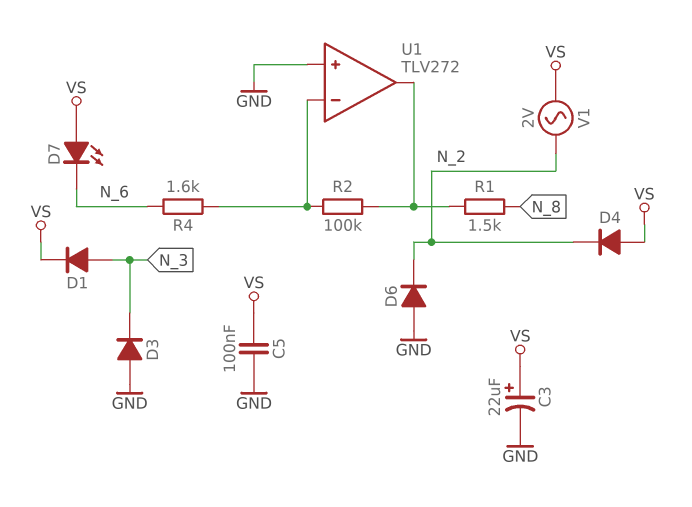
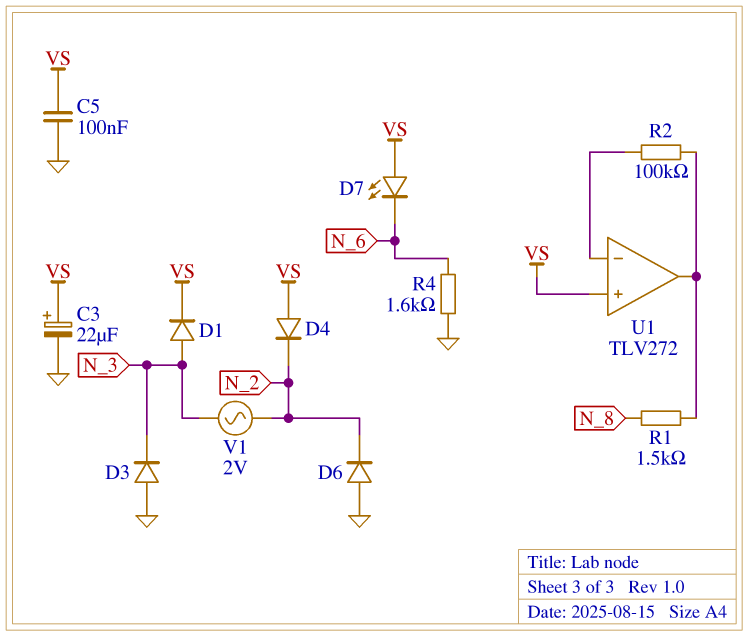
R4: 1.6k (N_6, U1/in-) -> 1.6k (GND, N_6)
U1 pin in+: GND -> VS
V1: AC 2V (N_2, VS) -> AC 2V (N_2, N_3)

